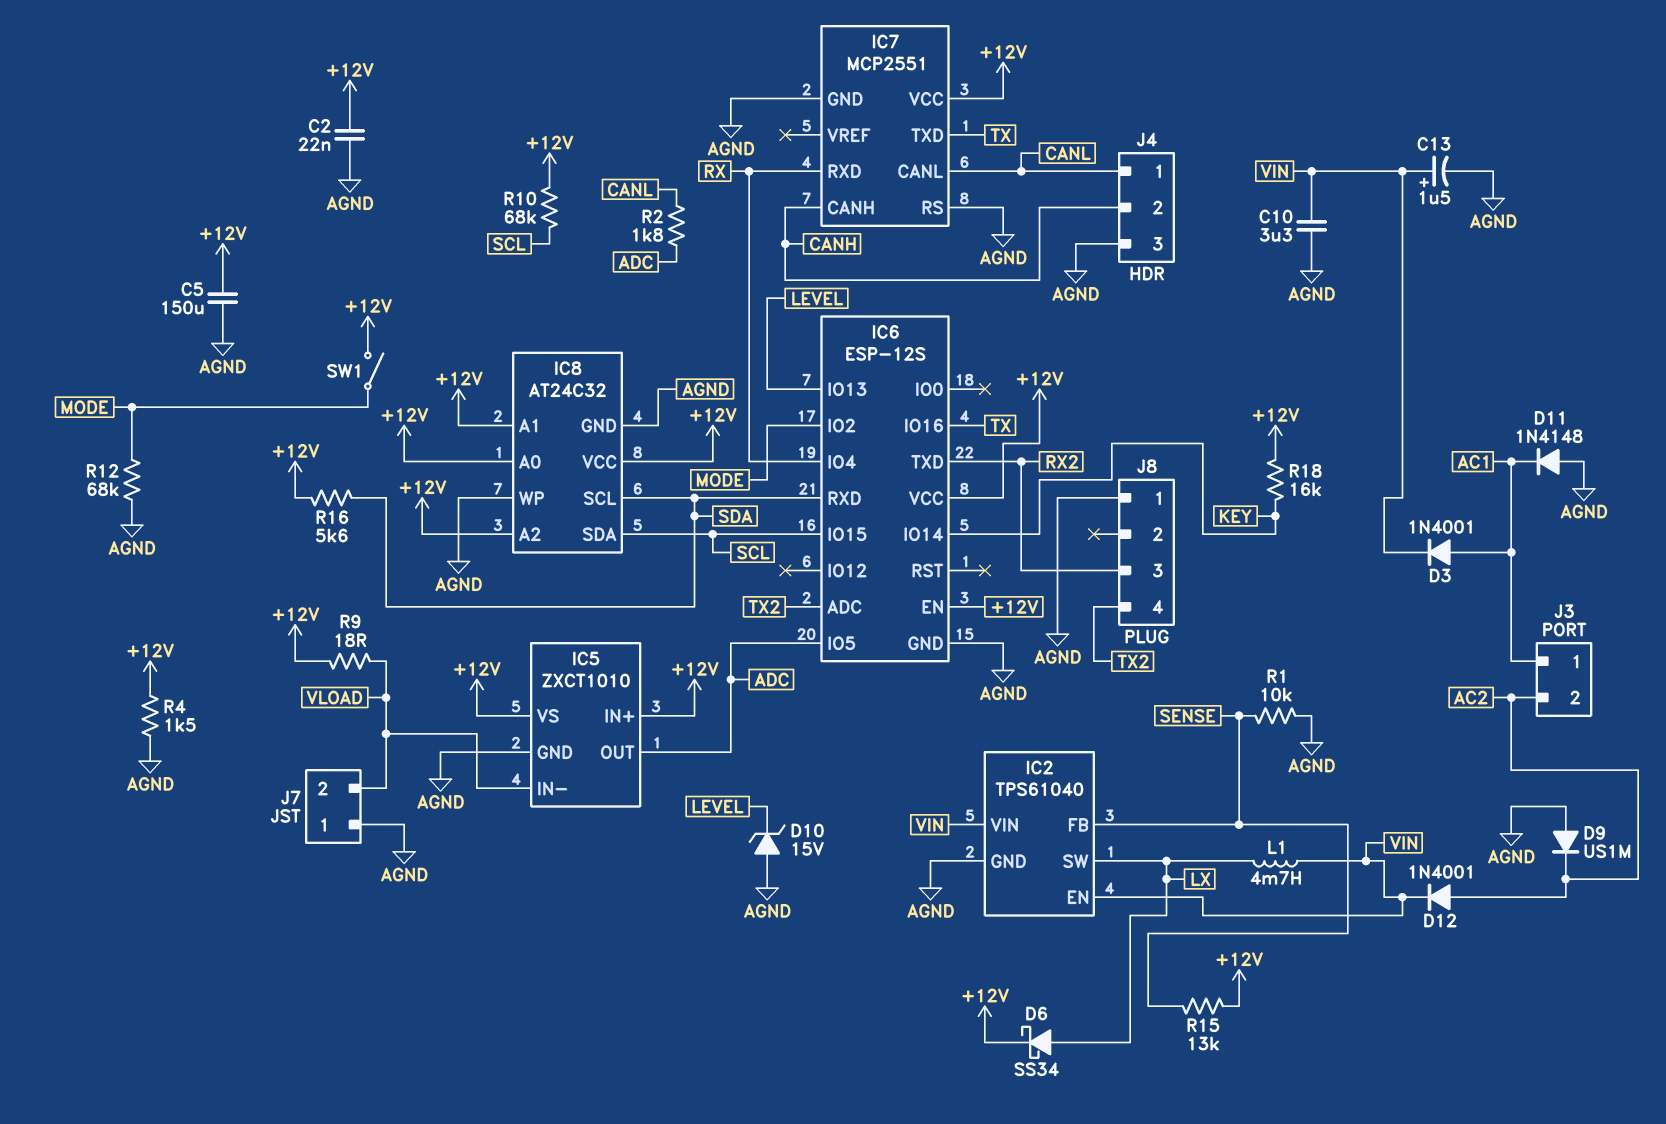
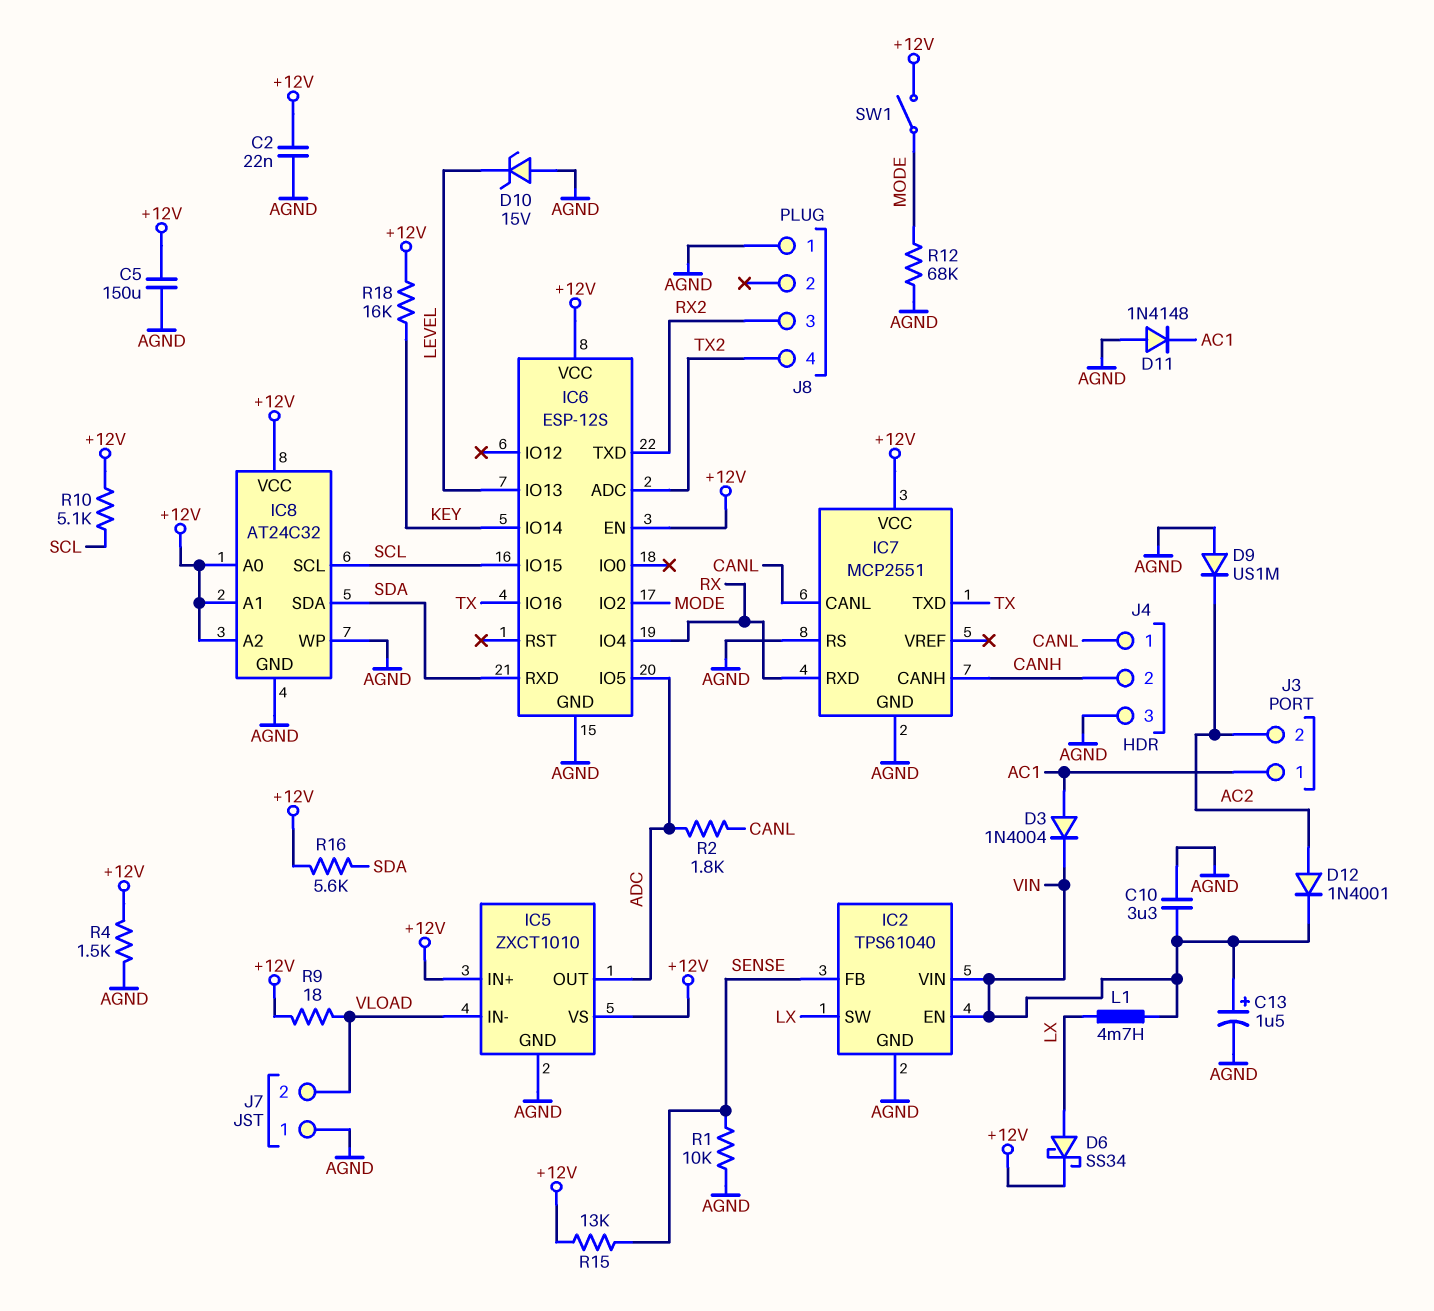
D3: diode 1N4001 (A AC1, K VIN) -> diode 1N4004 (A AC1, K VIN)
IC8 pin SCL: SDA -> SCL
IC8 pin SDA: SCL -> SDA
R10: 68k (+12V, SCL) -> 5.1k (+12V, SCL)

